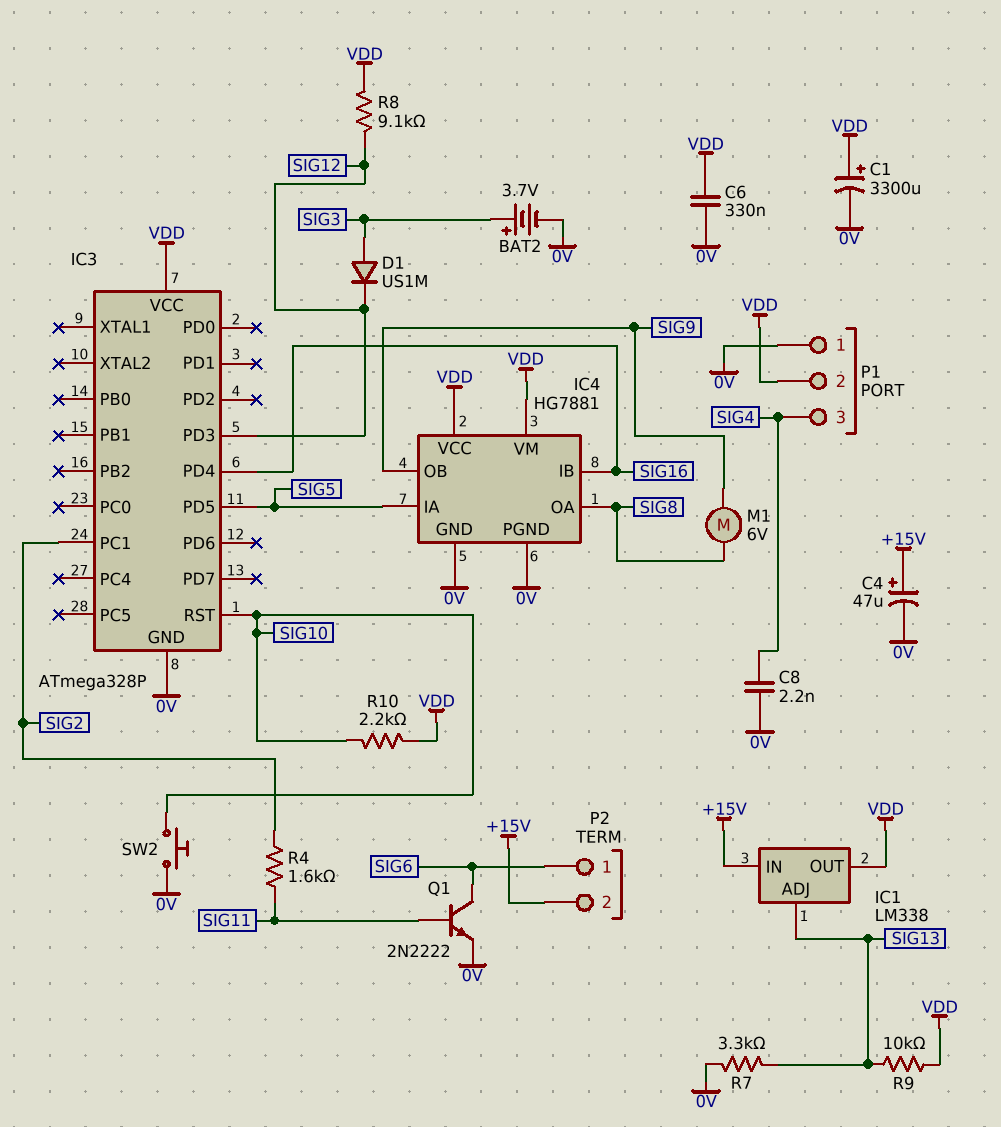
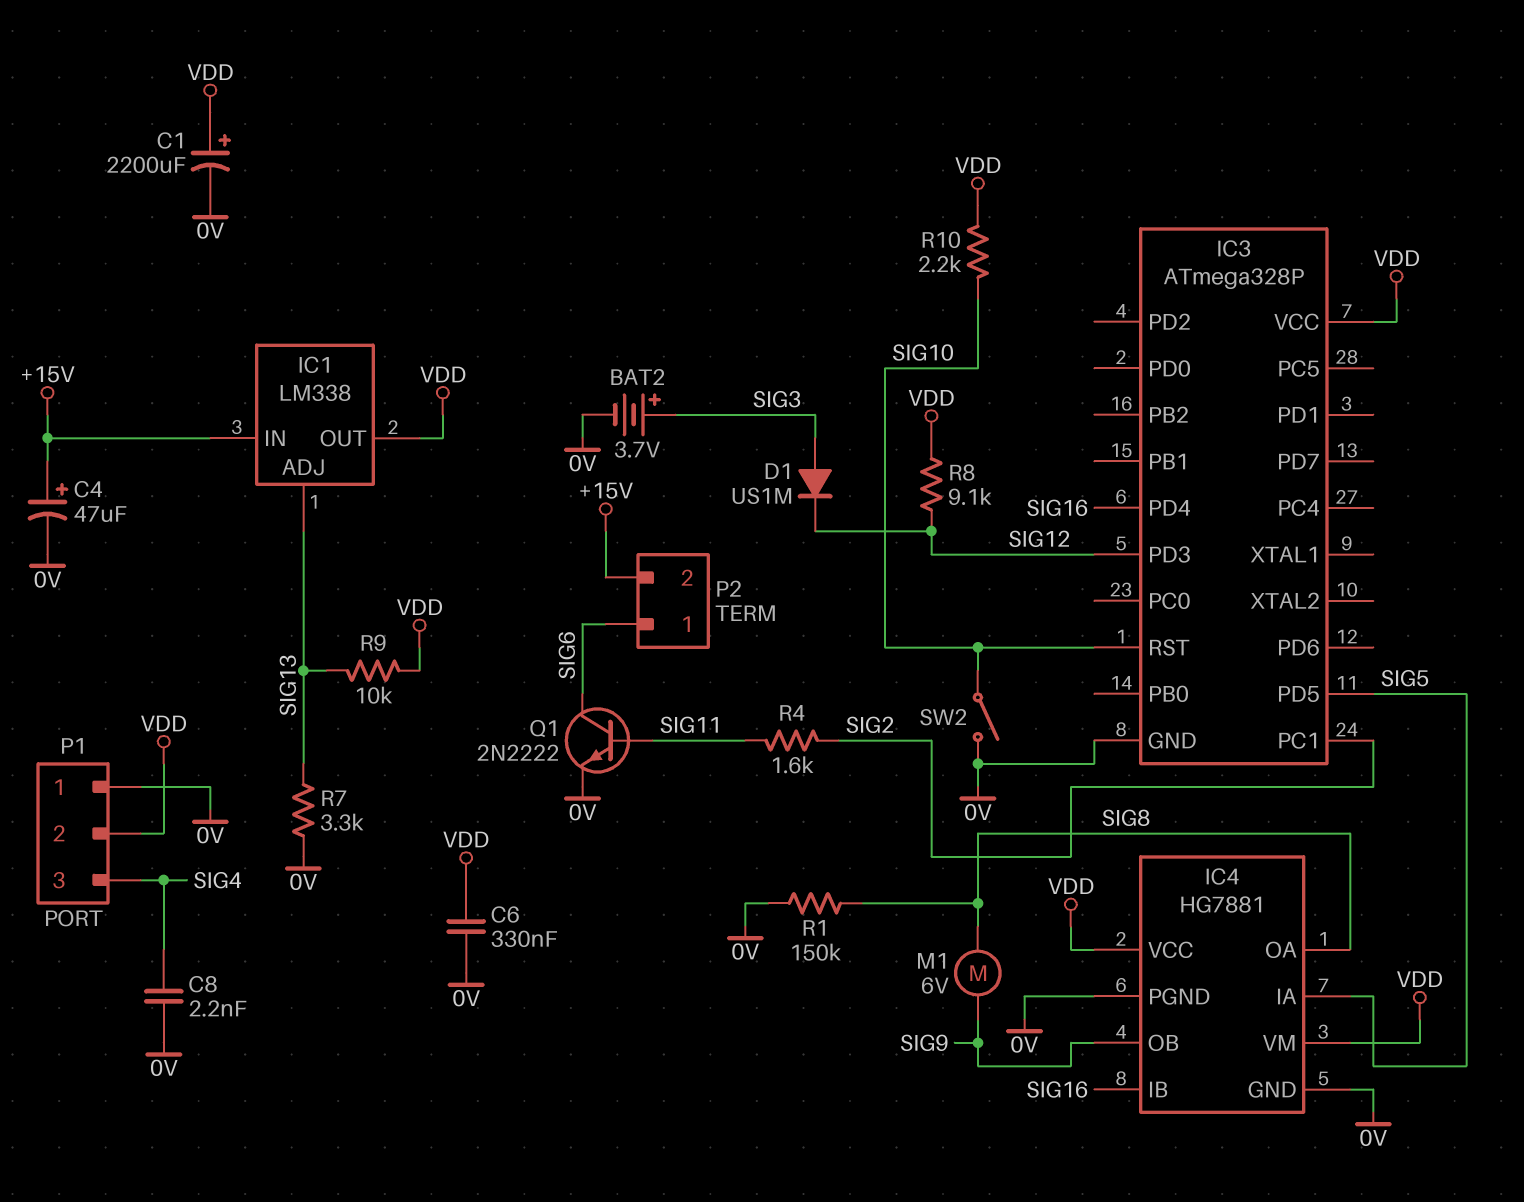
C1: 3300uF (plus VDD, minus 0V) -> 2200uF (plus VDD, minus 0V)
R1: none -> 150k (0V, SIG8)
SW2: button (0V, SIG10) -> switch (0V, SIG10)

